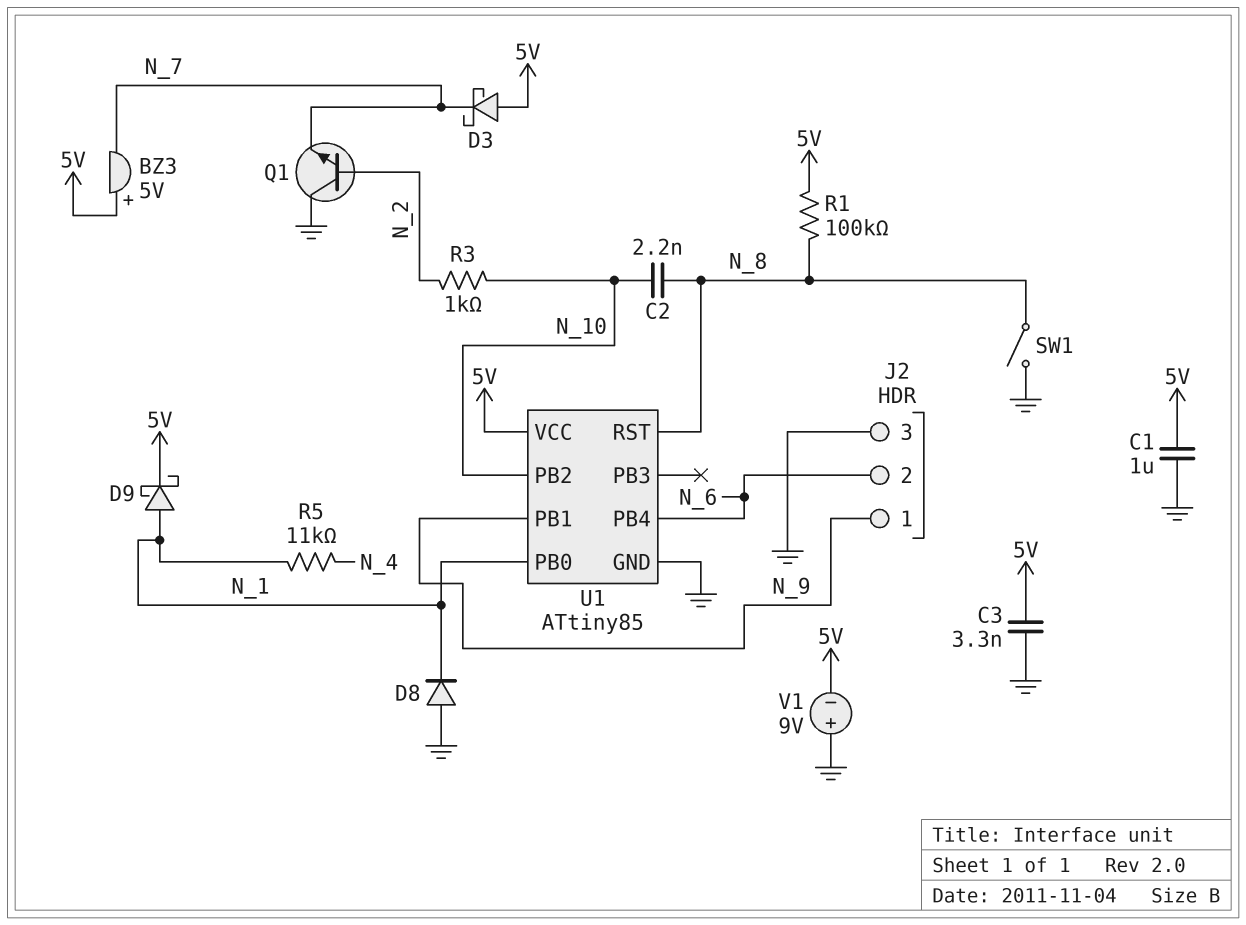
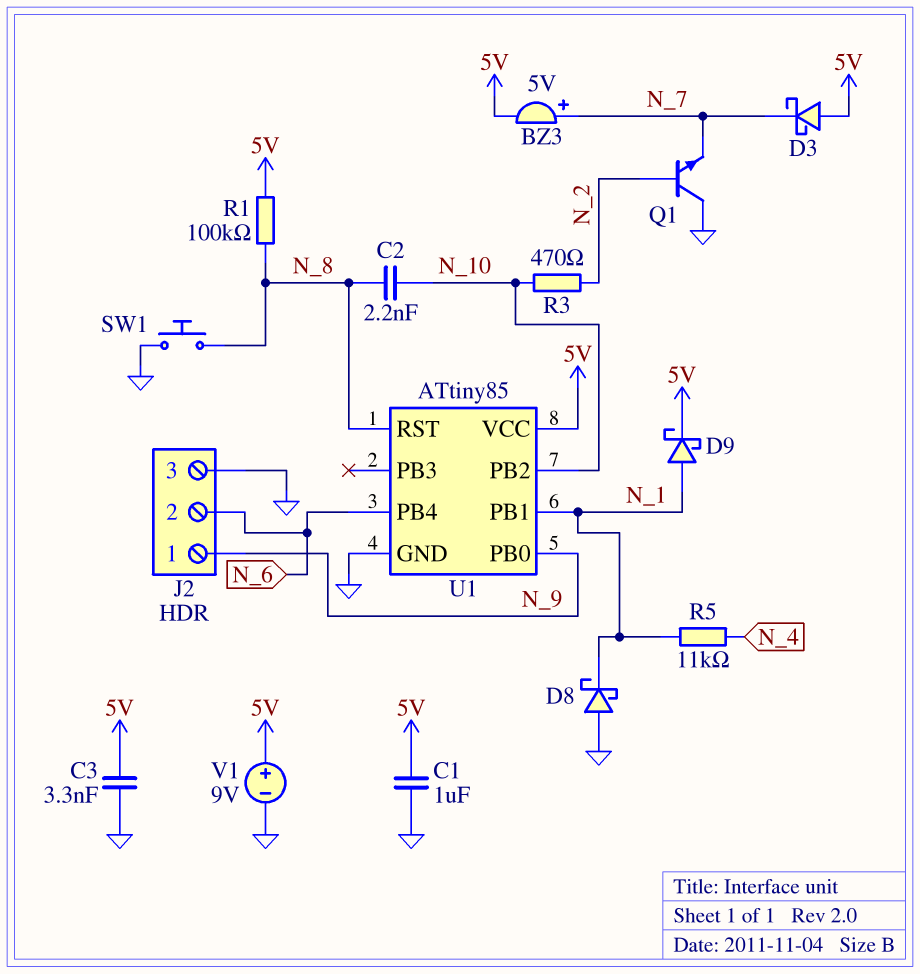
BZ3: buzzer 5V (plus 5V, minus N_7) -> buzzer 5V (plus N_7, minus 5V)
D8: diode (A GND, K N_1) -> schottky (A GND, K N_1)
R3: 1k (N_2, N_10) -> 470 (N_2, N_10)
SW1: switch (GND, N_8) -> button (GND, N_8)
U1 pin PB0: N_1 -> N_9
U1 pin PB1: N_9 -> N_1
V1: 9V (plus GND, minus 5V) -> 9V (plus 5V, minus GND)

